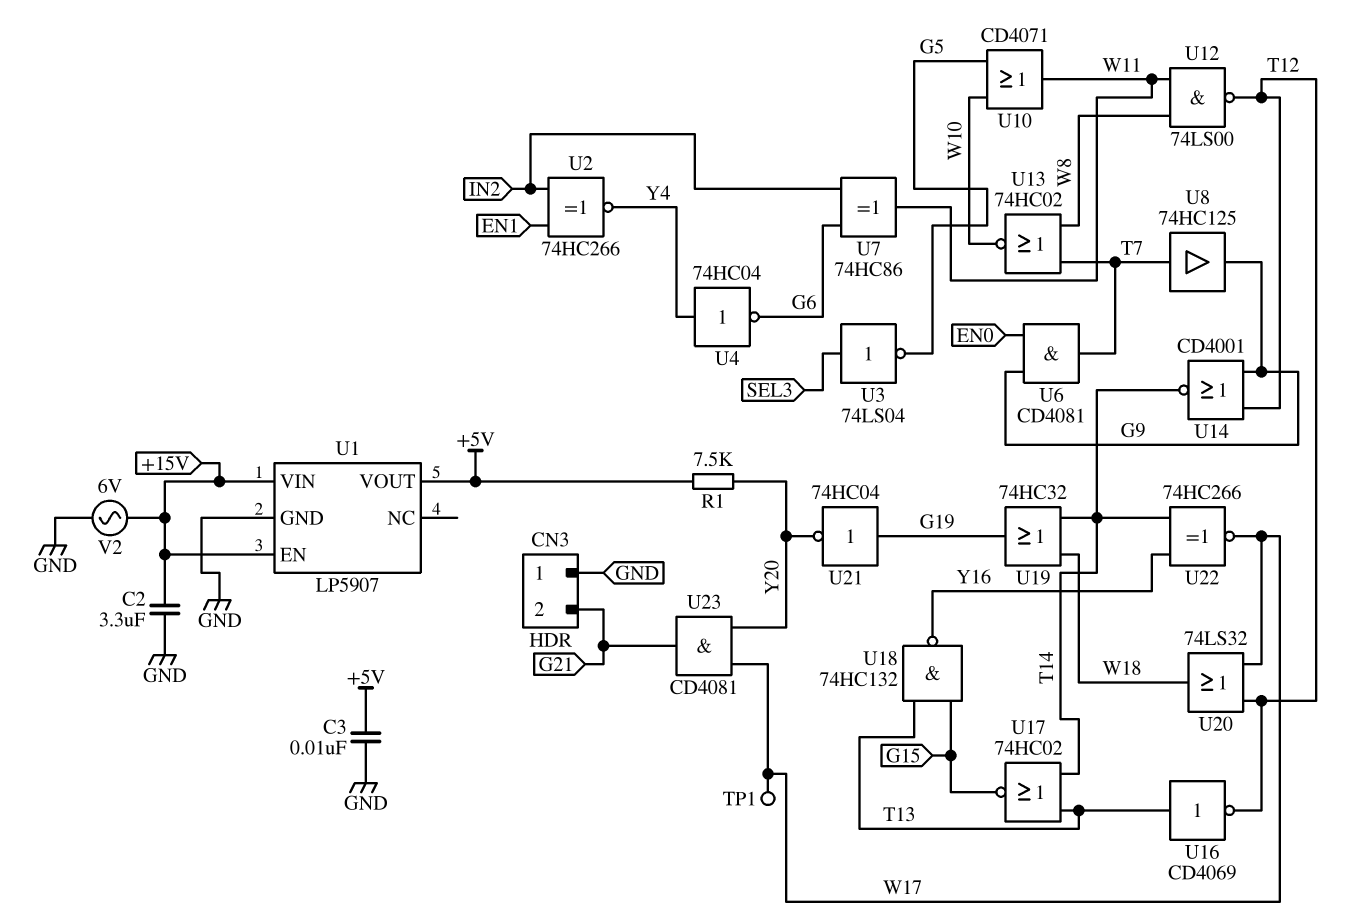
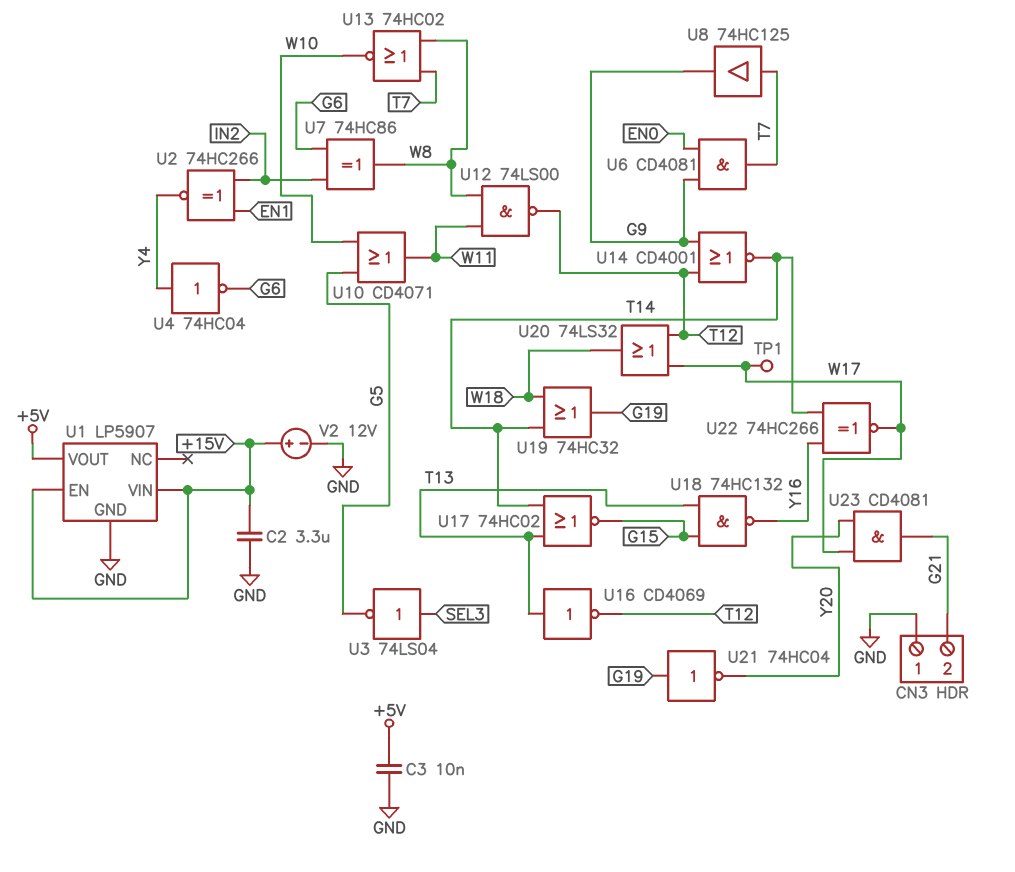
R1: 7.5k (+5V, Y20) -> none
U7: XOR 74HC86 (in G6, in IN2, out W11) -> XOR 74HC86 (in G6, in IN2, out W8)
V2: AC 6V (+15V, GND) -> 12V (plus +15V, minus GND)

